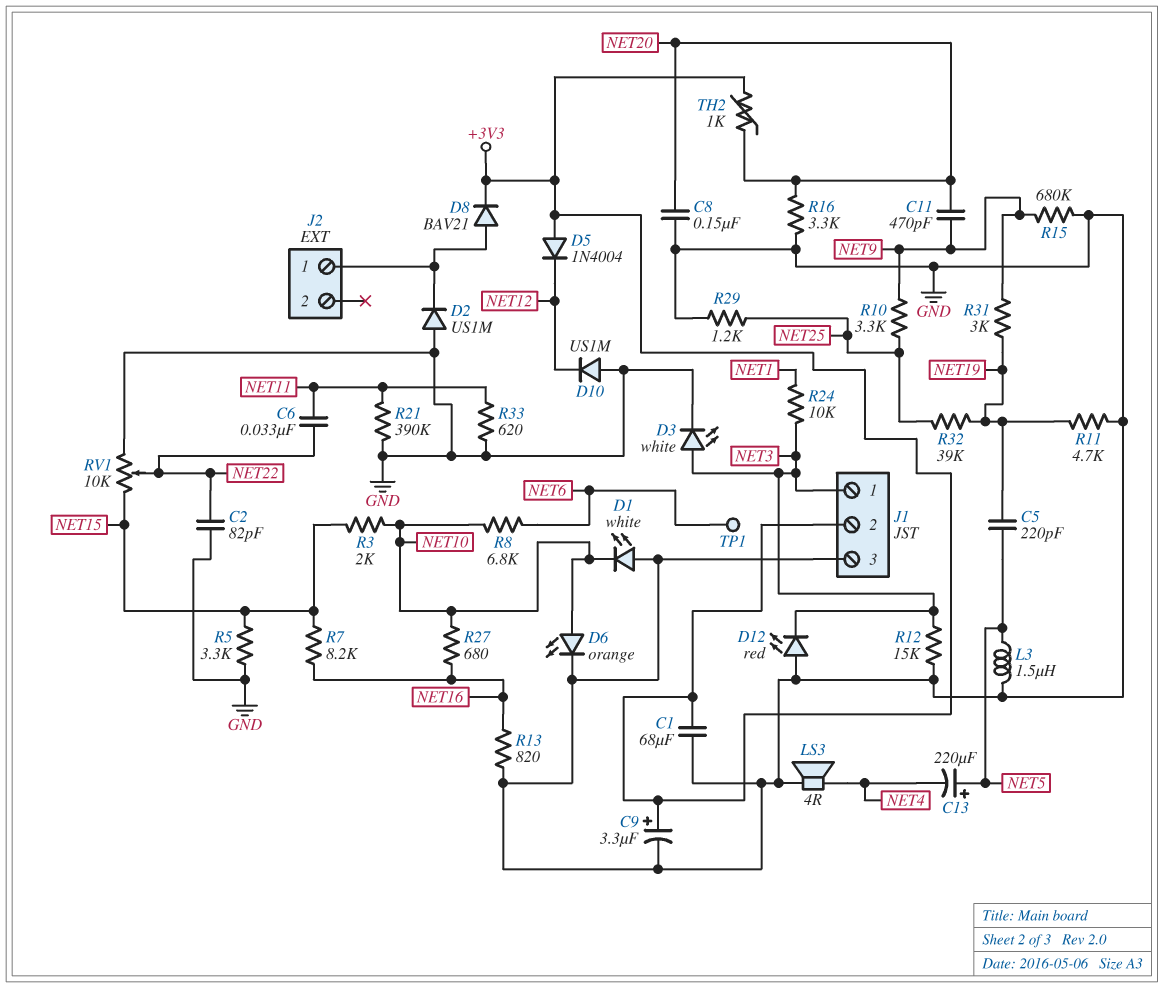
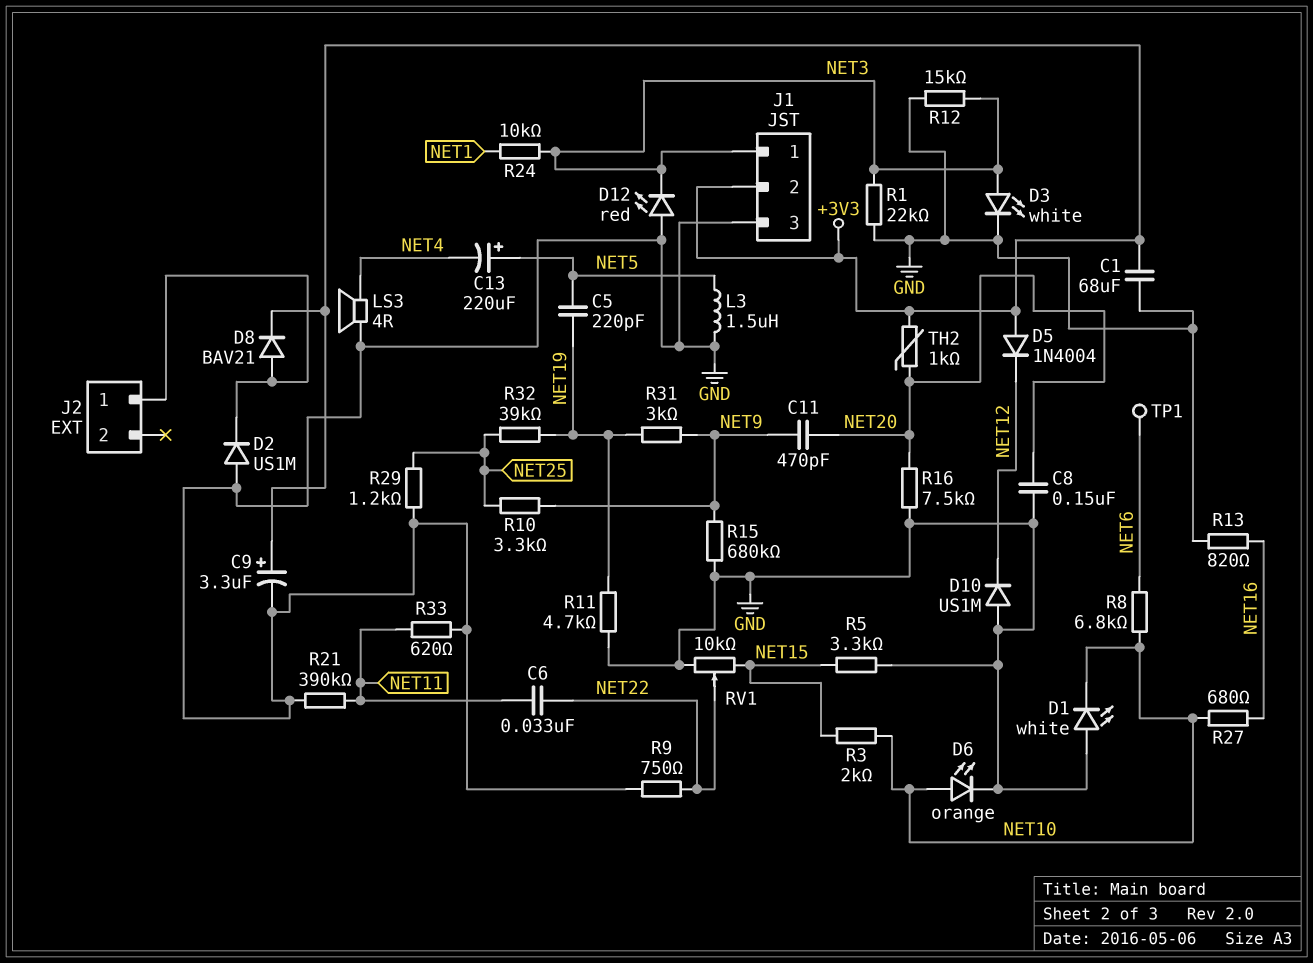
C2: 82pF (GND, NET22) -> none
R1: none -> 22k (GND, NET3)
R7: 8.2k (NET15, NET16) -> none
R9: none -> 750 (GND, NET22)
R16: 3.3k (GND, NET20) -> 7.5k (GND, NET20)

